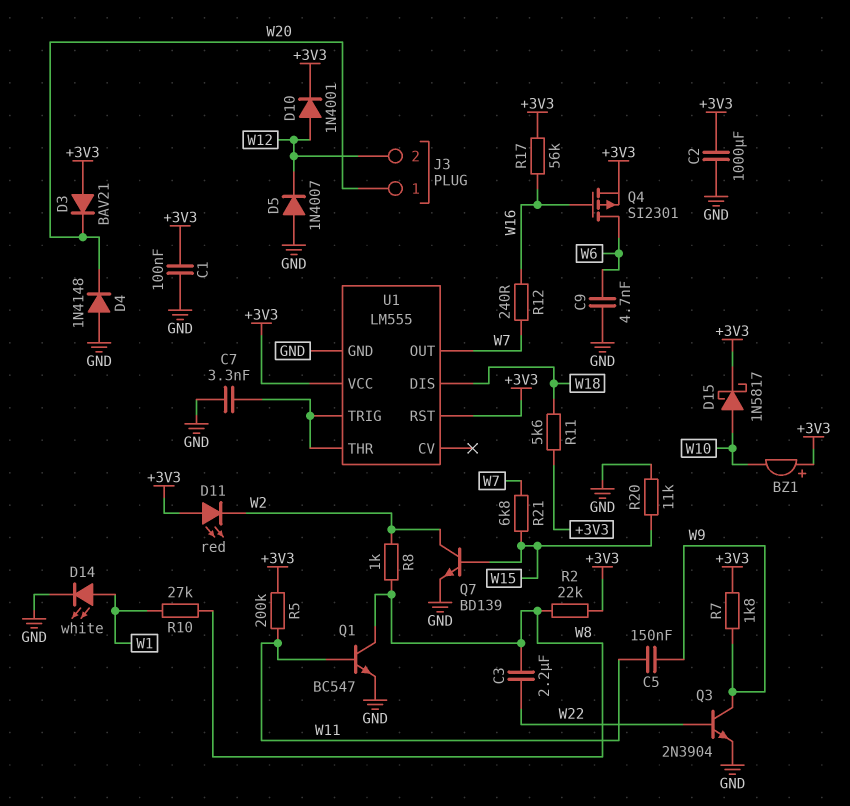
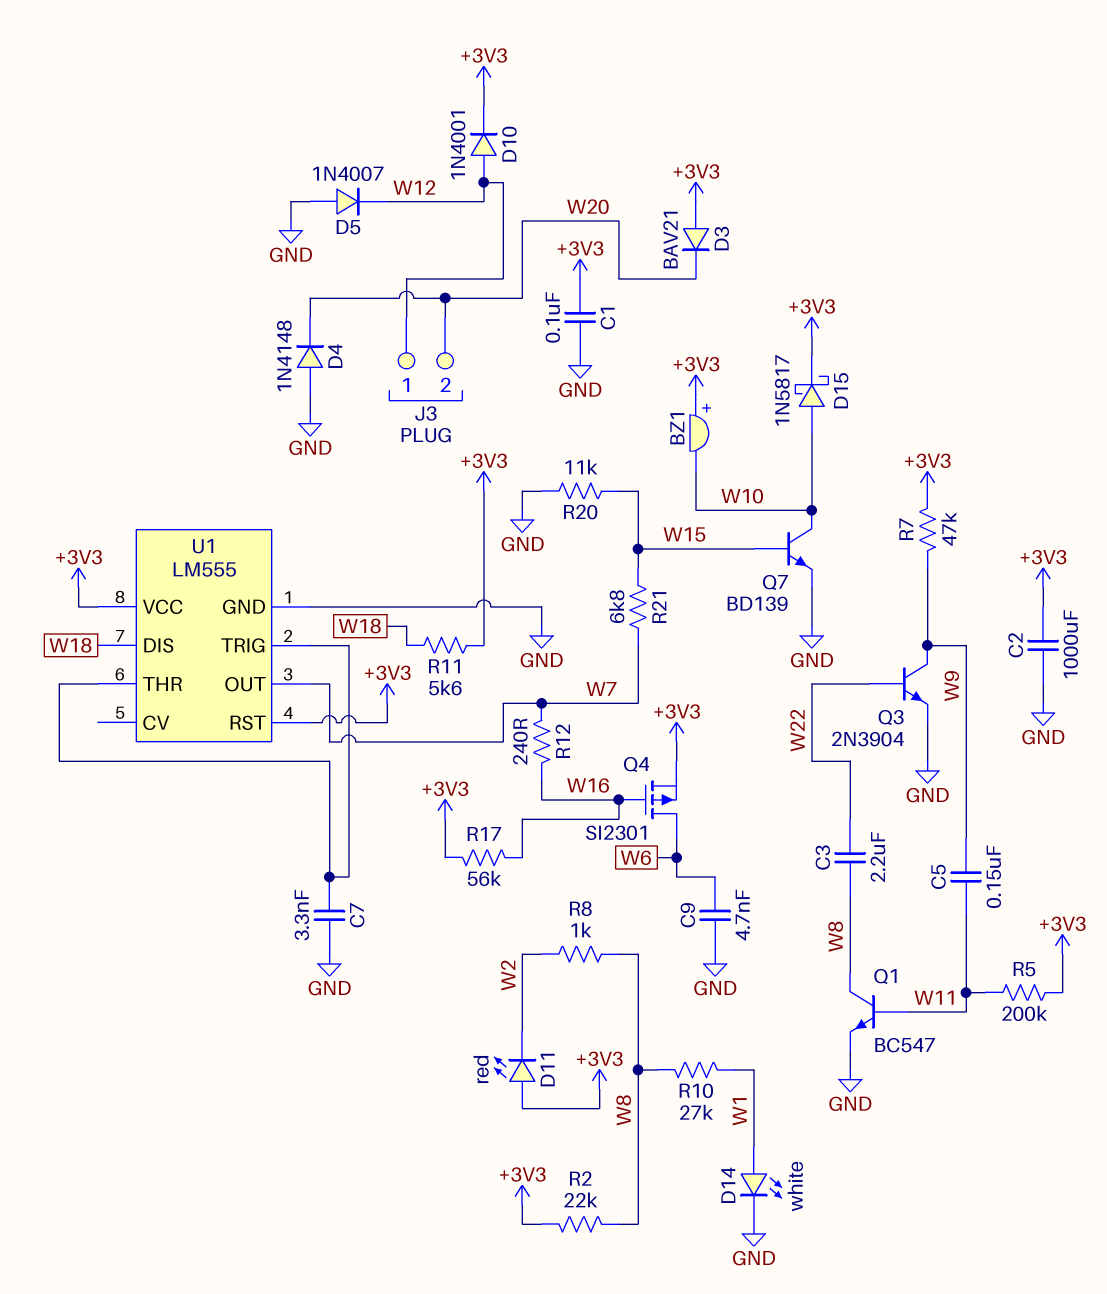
J3 pin 1: W20 -> W12
J3 pin 2: W12 -> W20
Q7: NPN BD139 (B W15, C W2, E GND) -> NPN BD139 (B W15, C W10, E GND)
R7: 1.8k (+3V3, W9) -> 47k (+3V3, W9)

